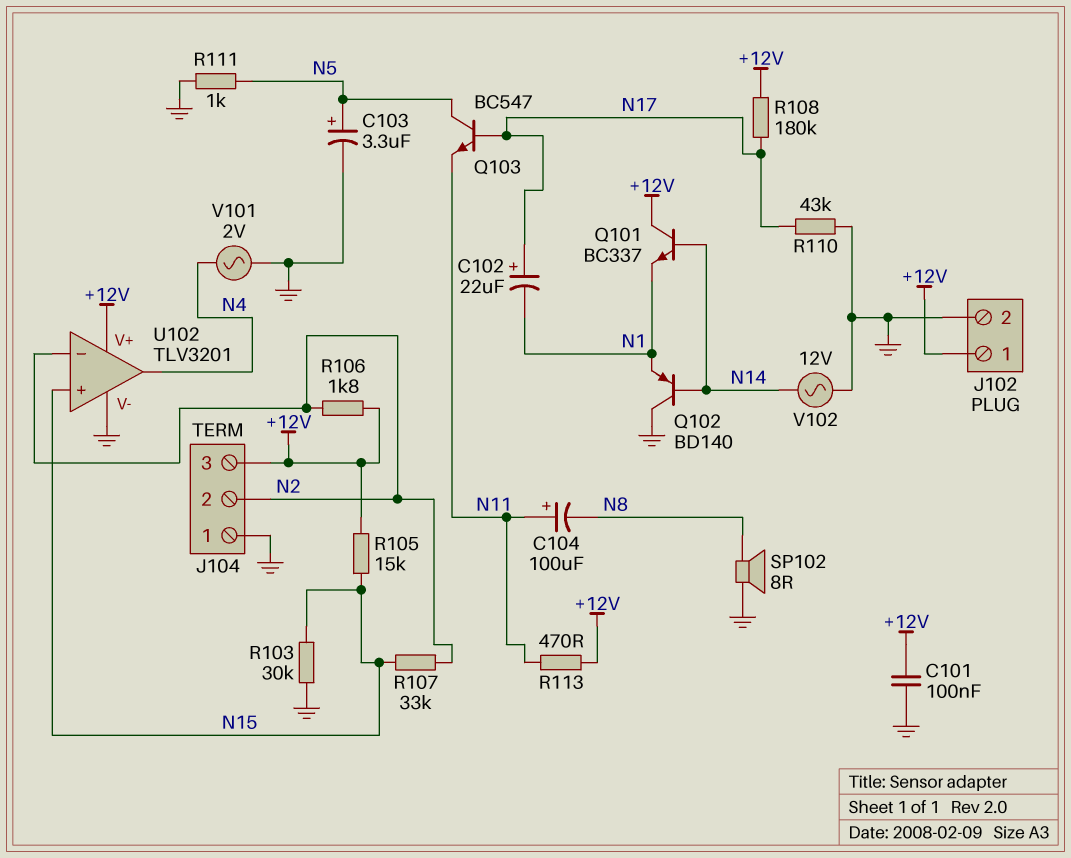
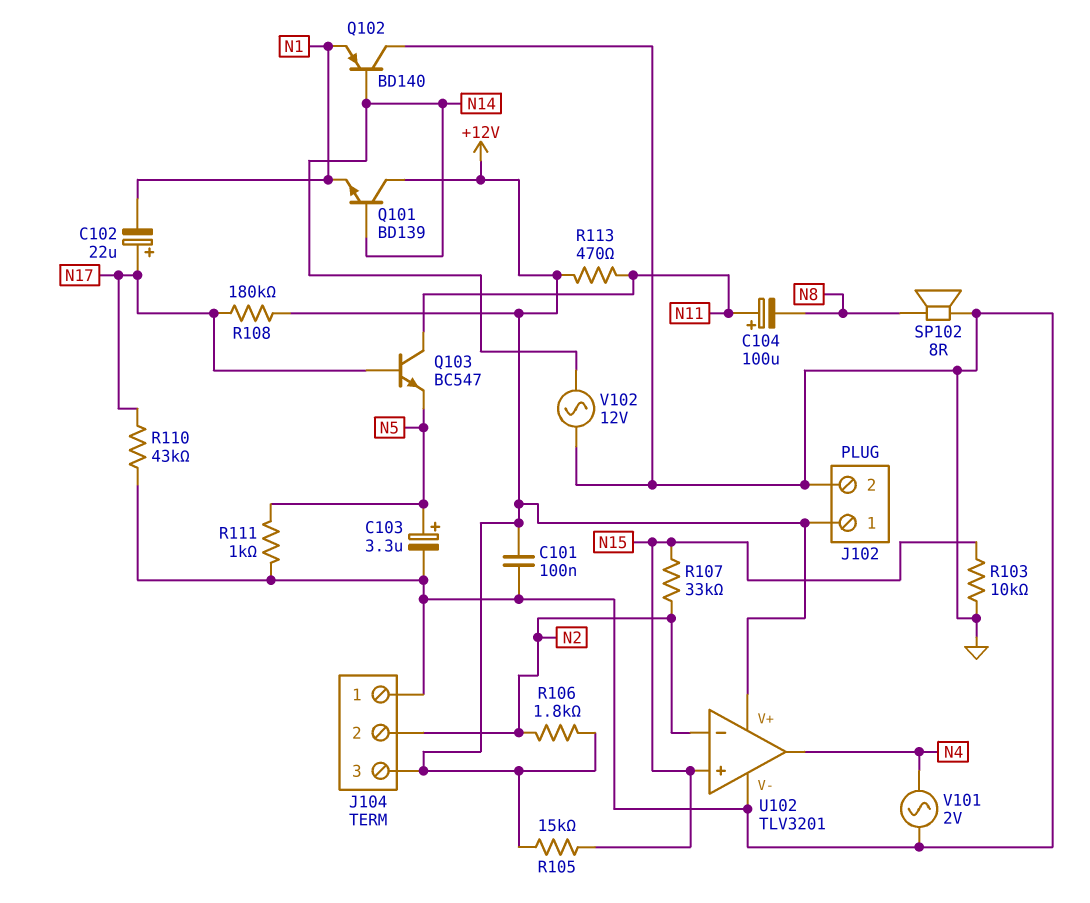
Q101: NPN BC337 (B N14, C +12V, E N1) -> NPN BD139 (B N14, C +12V, E N1)
Q103: NPN BC547 (B N17, C N5, E N11) -> NPN BC547 (B N17, C N11, E N5)
R103: 30k (GND, N15) -> 10k (GND, N15)

